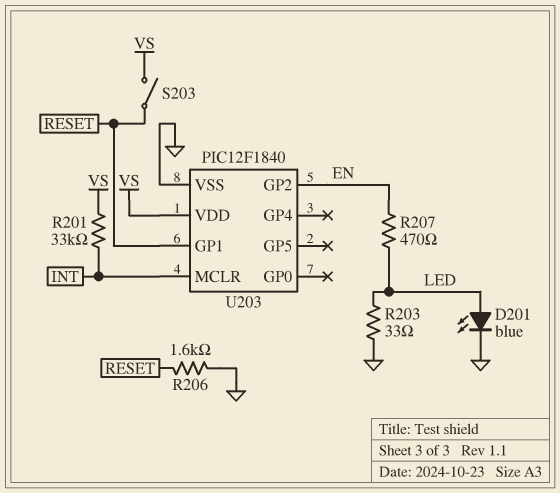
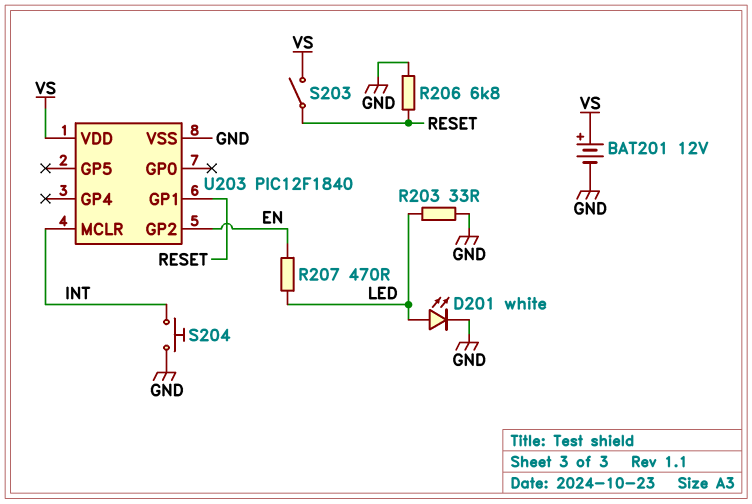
BAT201: none -> 12V (plus VS, minus GND)
D201: LED blue (A LED, K GND) -> LED white (A LED, K GND)
R201: 33k (INT, VS) -> none
R206: 1.6k (GND, RESET) -> 6.8k (GND, RESET)
S204: none -> button (GND, INT)

